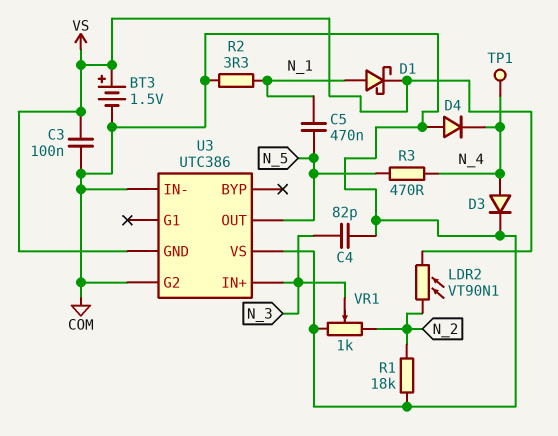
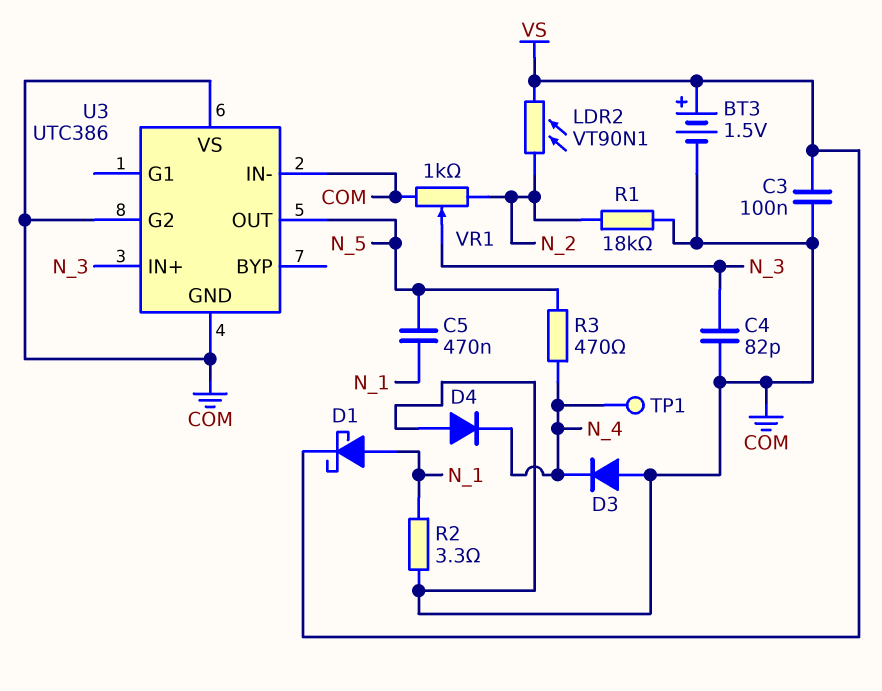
D3: diode (A N_4, K COM) -> diode (A COM, K N_4)
U3 pin GND: VS -> COM

